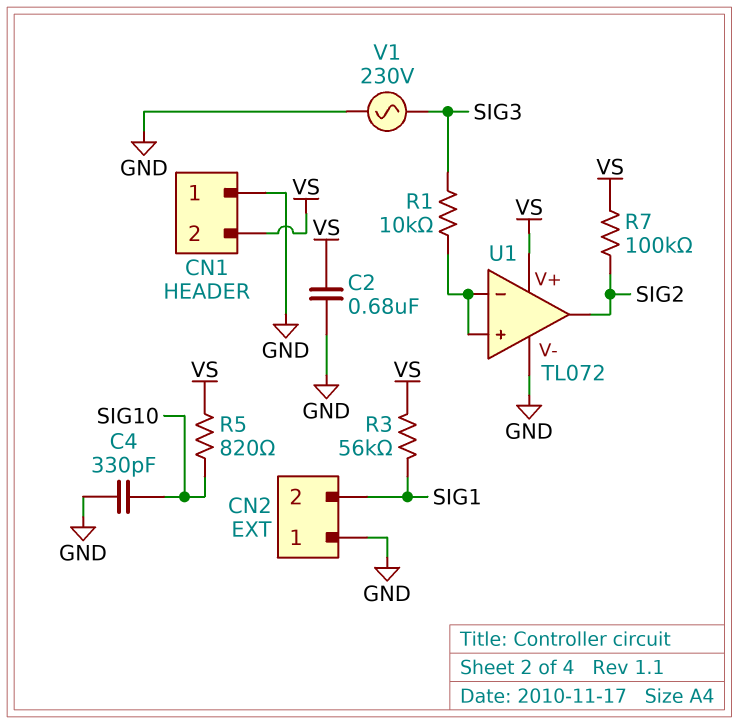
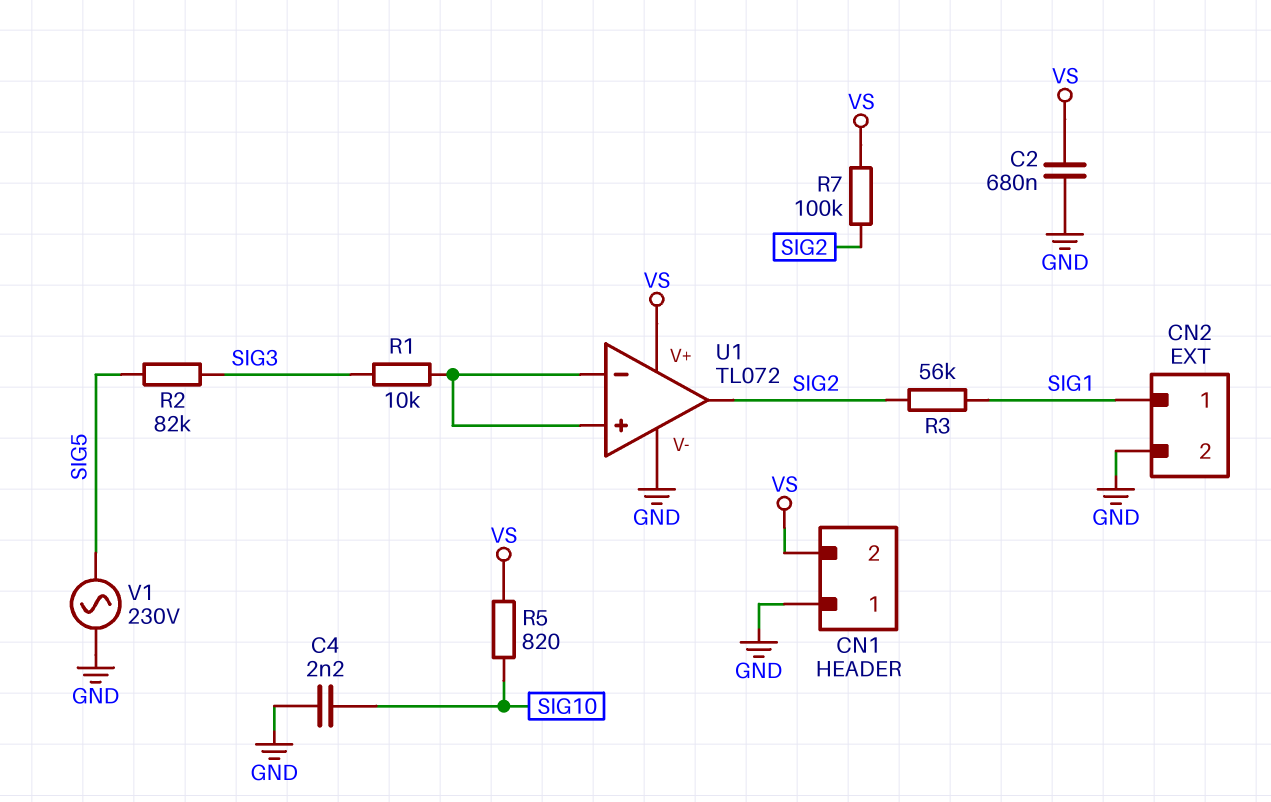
C4: 330pF (GND, SIG10) -> 2.2nF (GND, SIG10)
CN2 pin 1: GND -> SIG1
CN2 pin 2: SIG1 -> GND
R2: none -> 82k (SIG3, SIG5)
R3: 56k (SIG1, VS) -> 56k (SIG1, SIG2)
V1: AC 230V (GND, SIG3) -> AC 230V (GND, SIG5)

